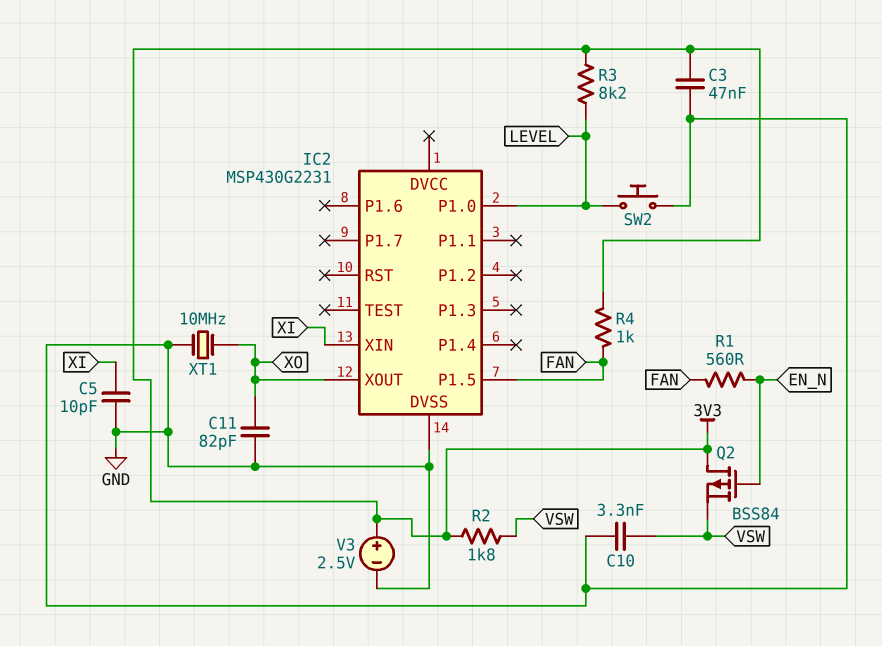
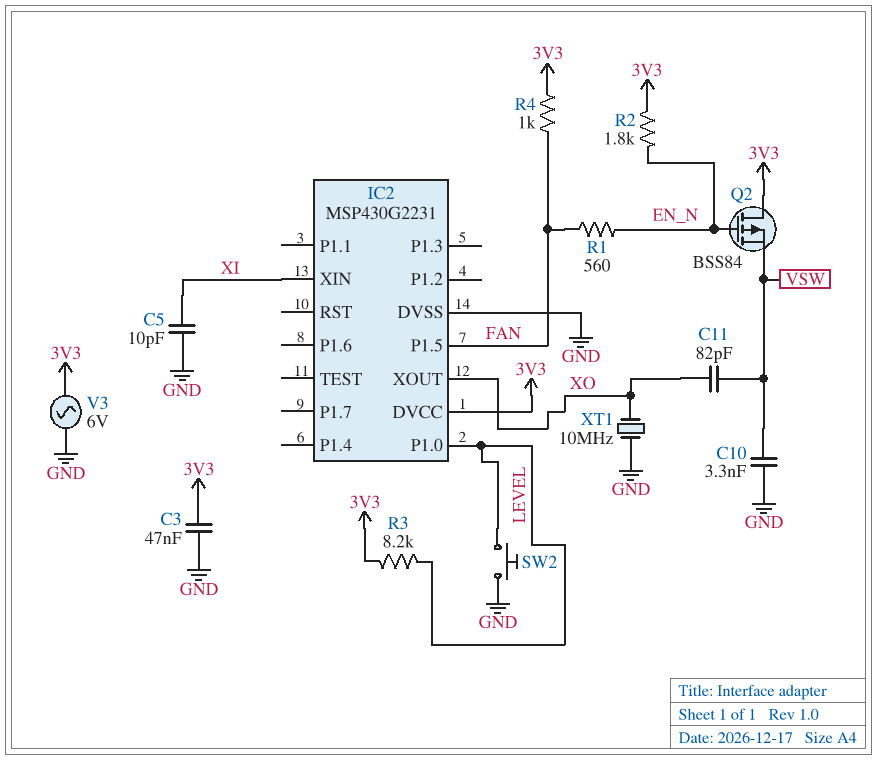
C11: 82pF (GND, XO) -> 82pF (VSW, XO)
IC2 pin DVCC: none -> 3V3
R2: 1.8k (3V3, VSW) -> 1.8k (3V3, EN_N)
V3: 2.5V (plus 3V3, minus GND) -> AC 6V (3V3, GND)

